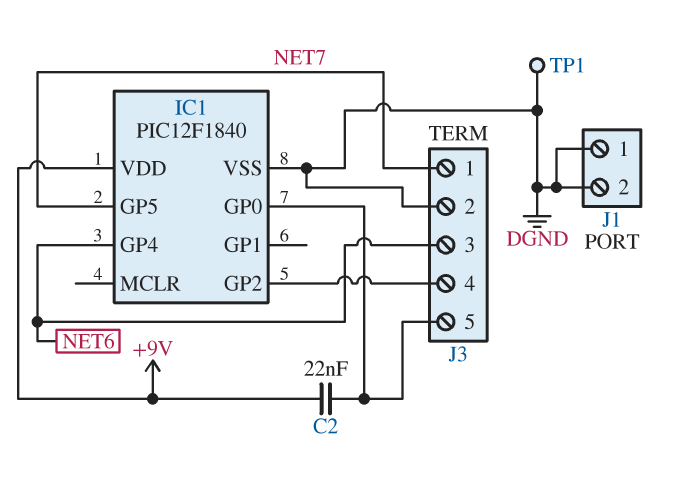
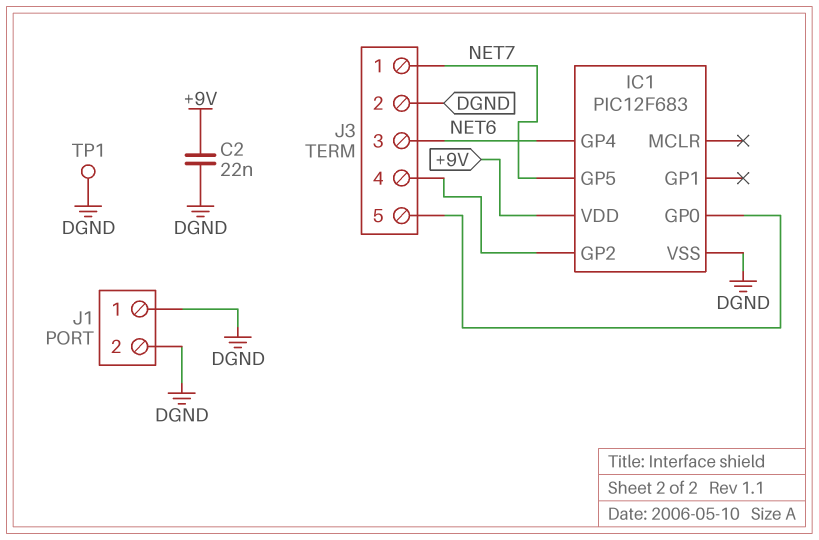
C2: 22nF (+9V, IC1/GP0) -> 22nF (+9V, DGND)
IC1: PIC12F1840 -> PIC12F683

